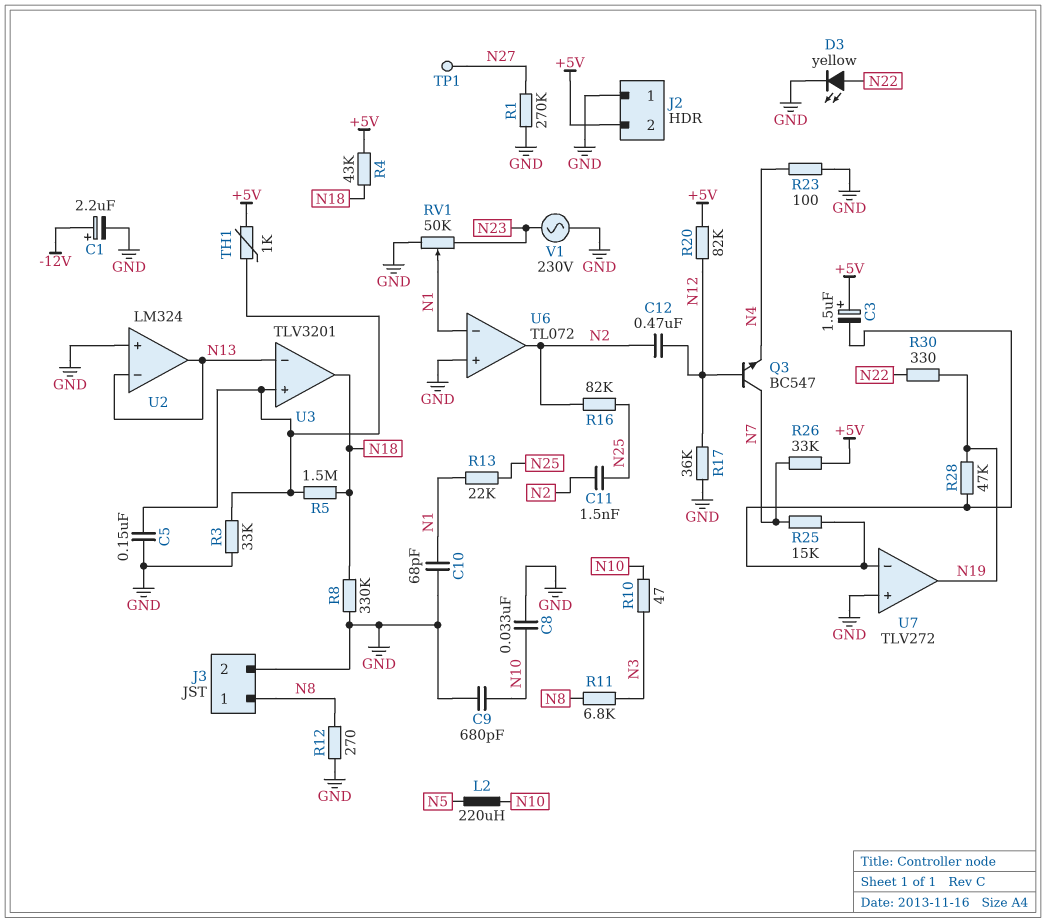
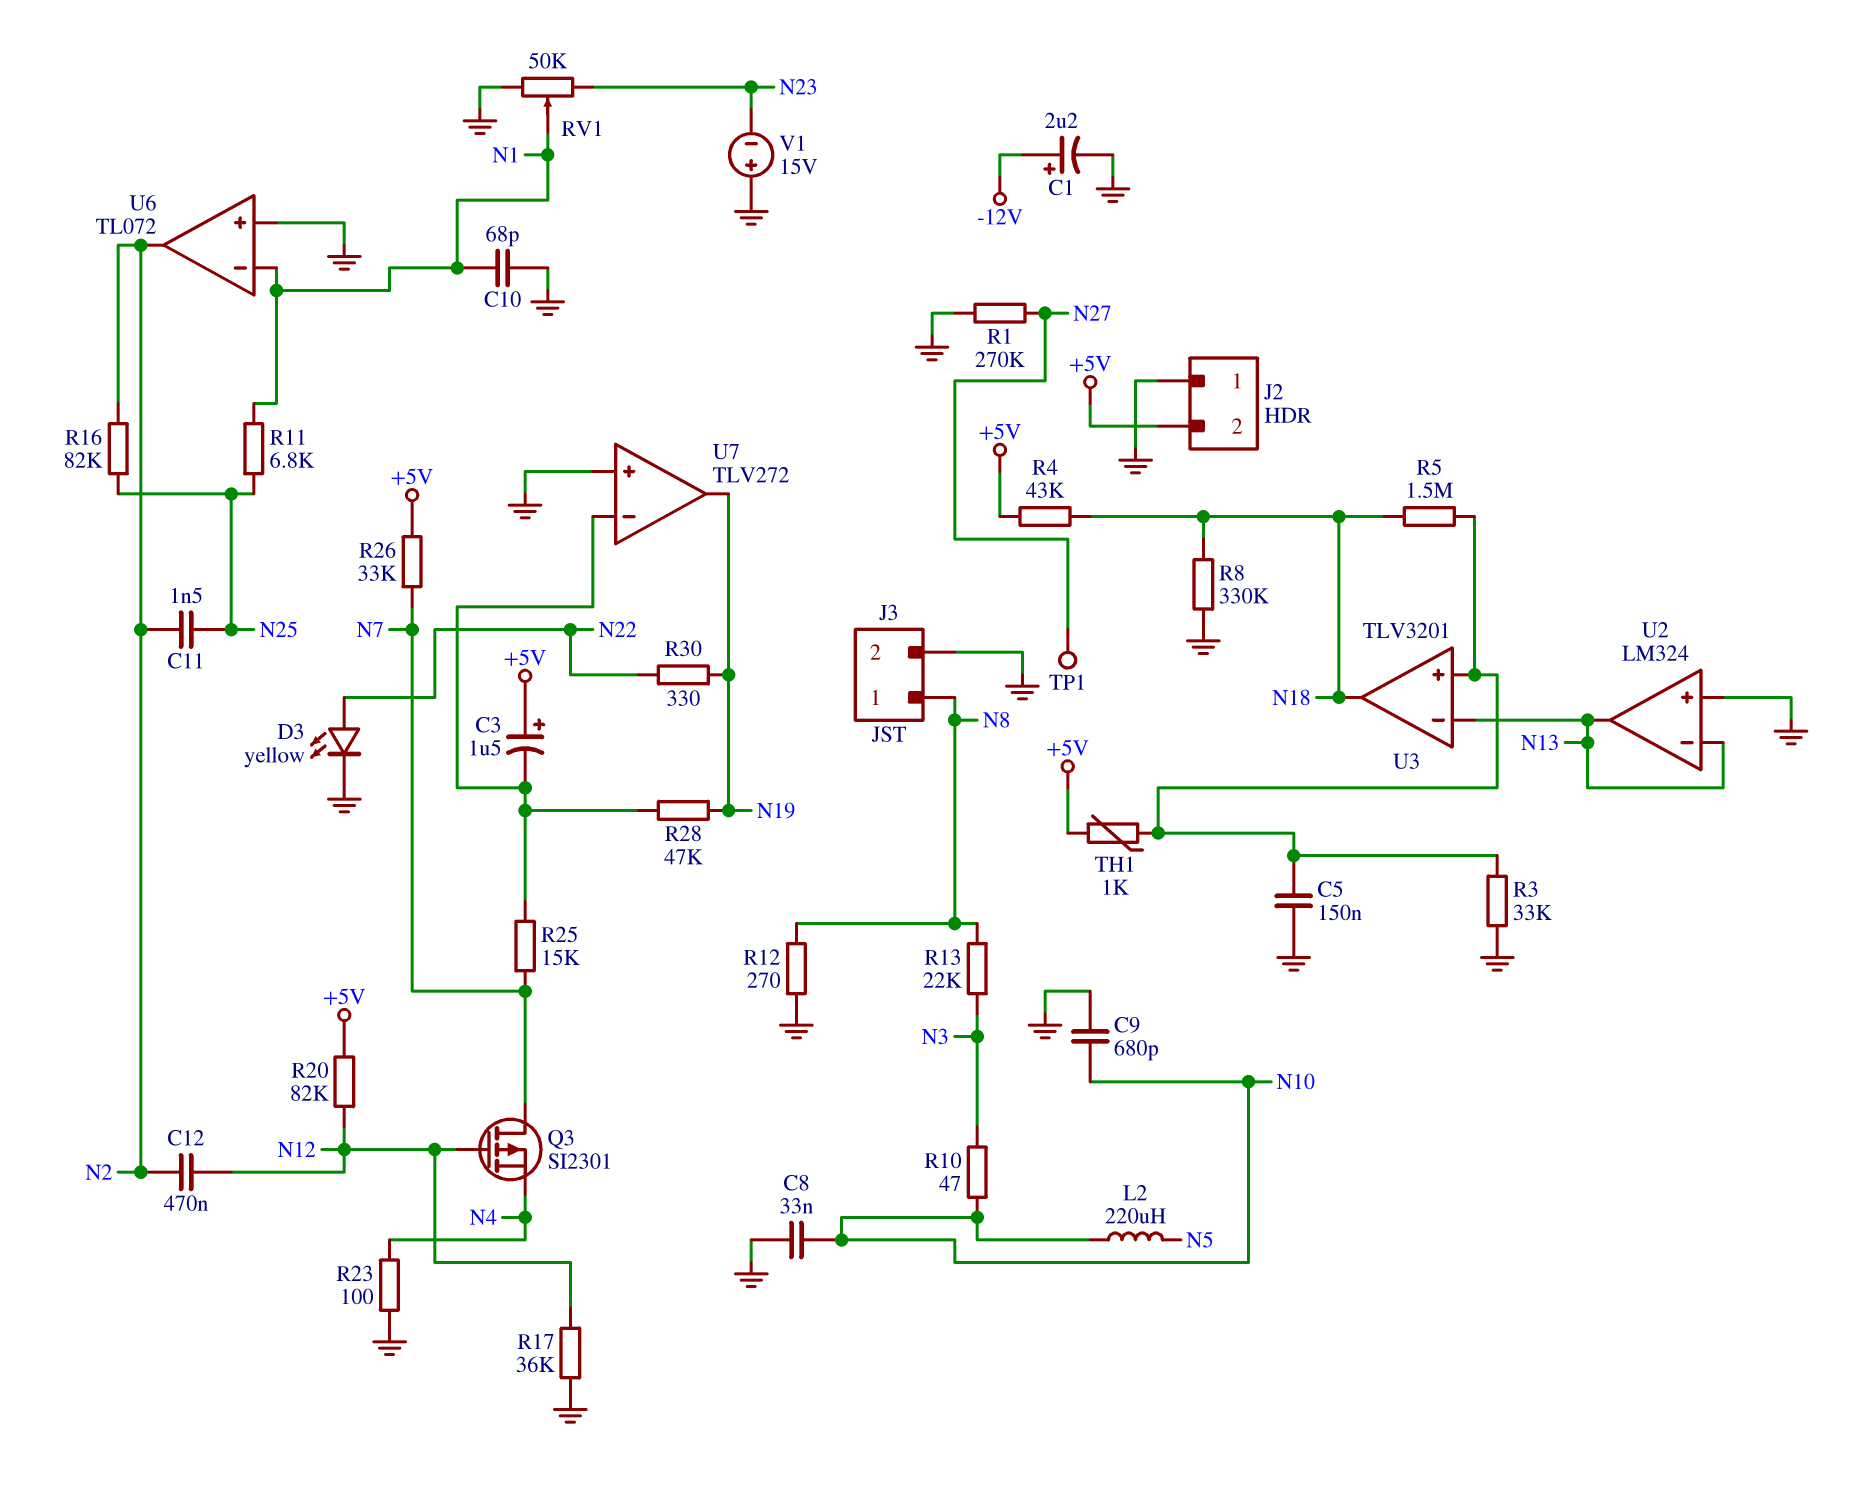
Q3: NPN BC547 (B N12, C N7, E N4) -> PMOS SI2301 (G N12, D N7, S N4)
R11: 6.8k (N3, N8) -> 6.8k (N1, N25)
R13: 22k (N1, N25) -> 22k (N3, N8)
V1: AC 230V (GND, N23) -> 15V (plus GND, minus N23)

